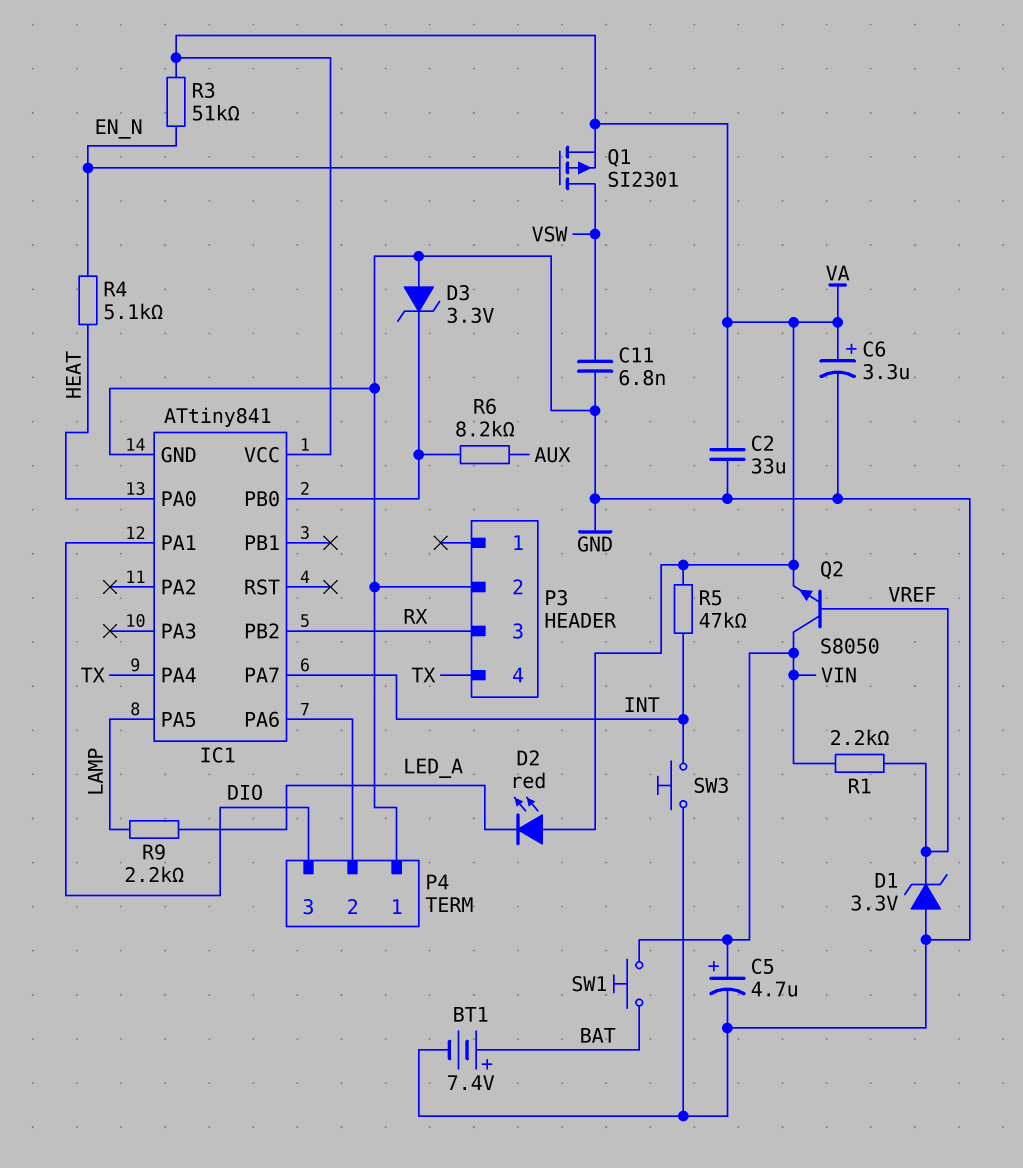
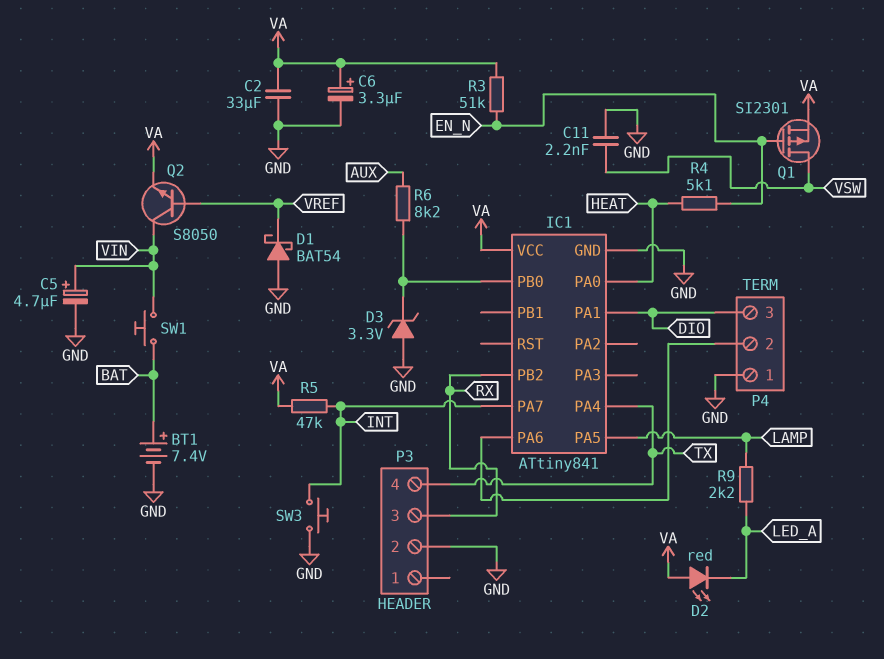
C11: 6.8nF (GND, VSW) -> 2.2nF (GND, VSW)
D1: zener 3.3V (A GND, K VREF) -> schottky BAT54 (A GND, K VREF)
R1: 2.2k (VIN, VREF) -> none

